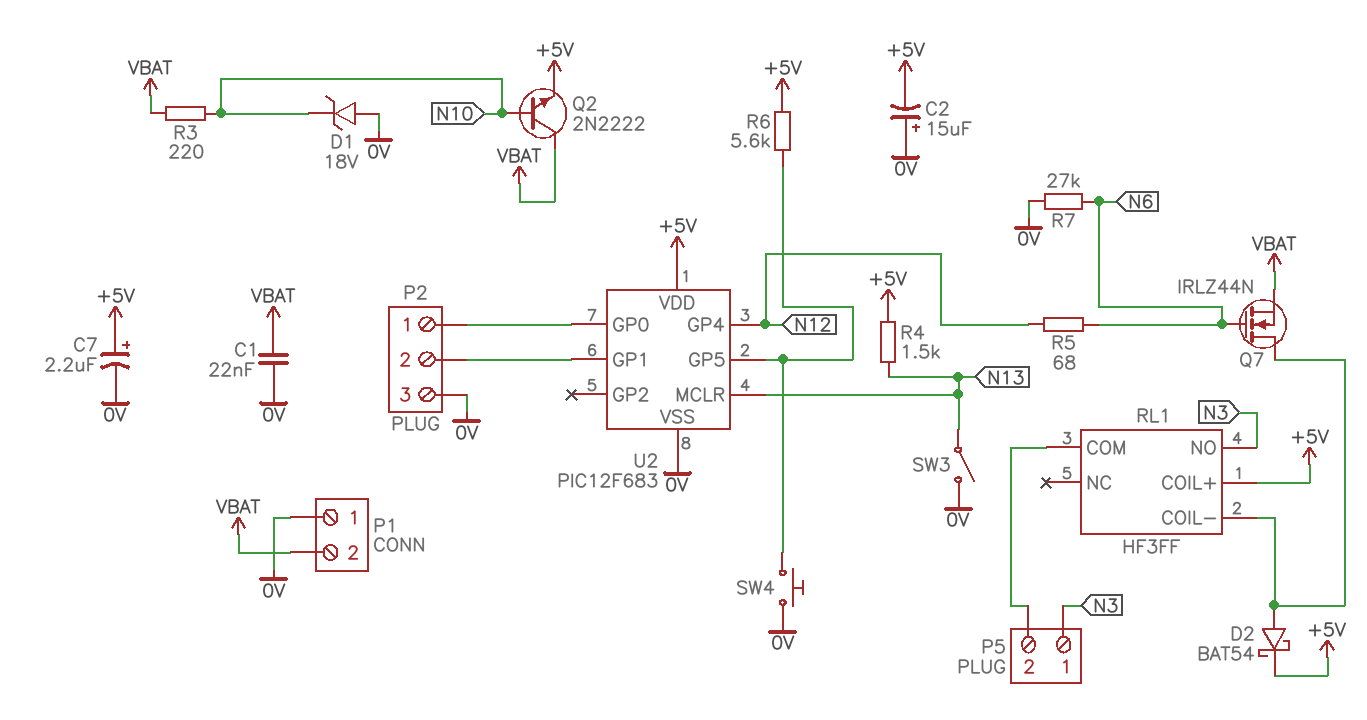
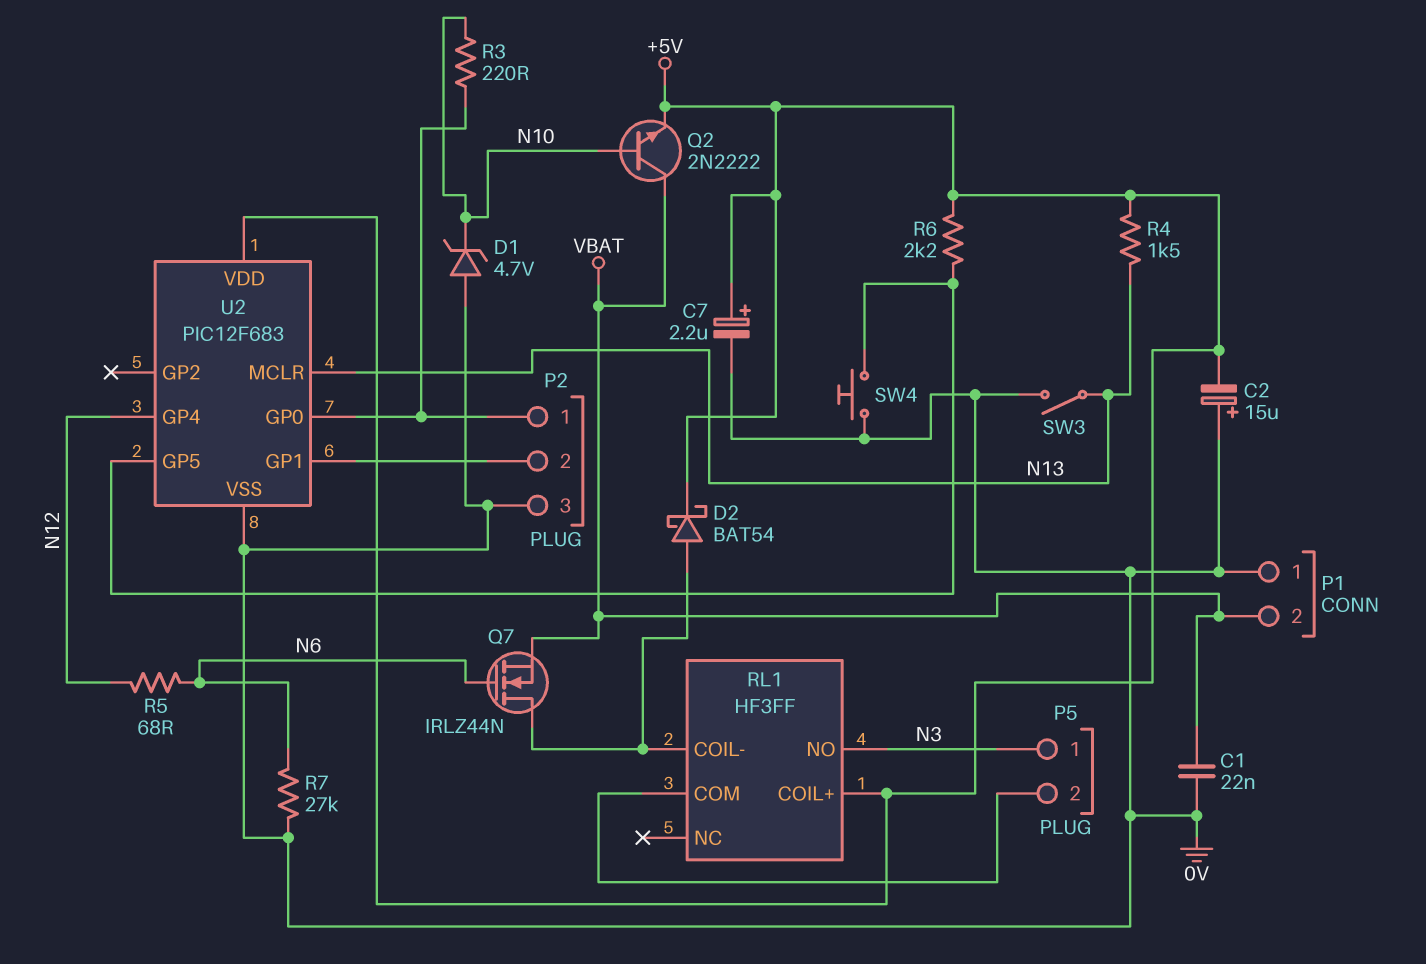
D1: zener 18V (A 0V, K N10) -> zener 4.7V (A 0V, K N10)
R3: 220 (N10, VBAT) -> 220 (N10, P2/1)
R6: 5.6k (+5V, U2/GP5) -> 2.2k (+5V, U2/GP5)

